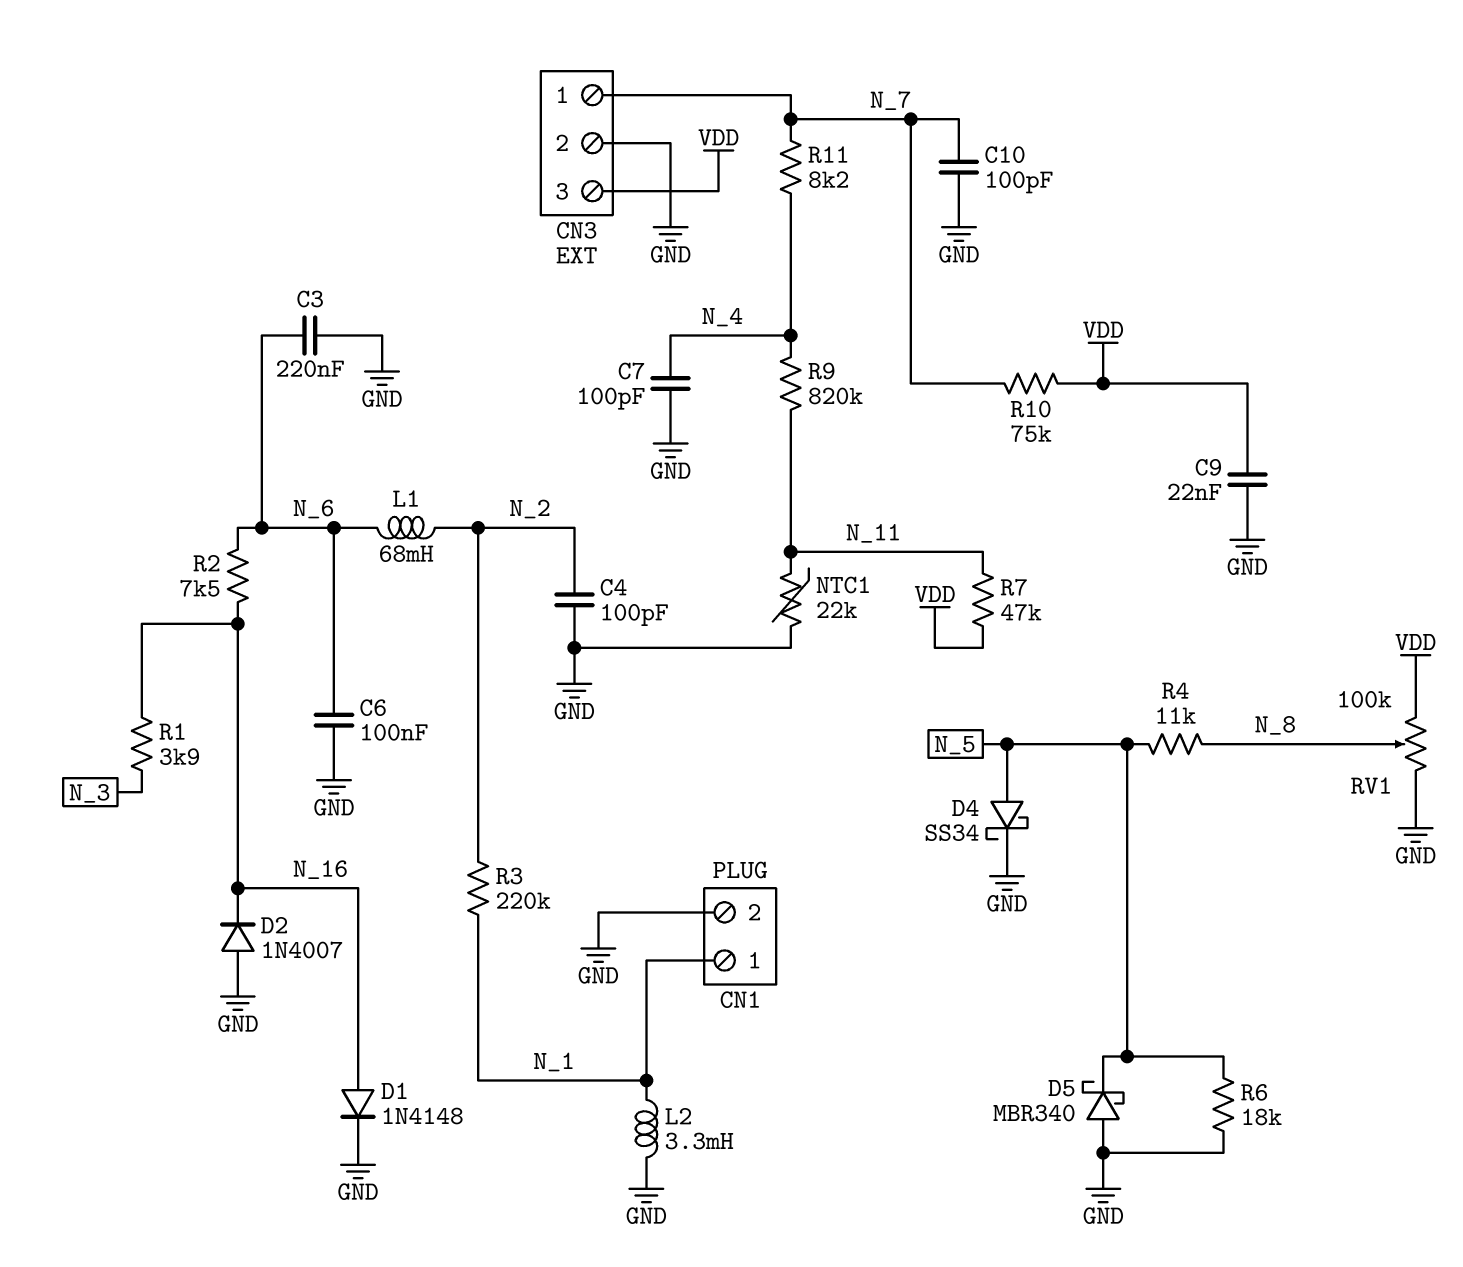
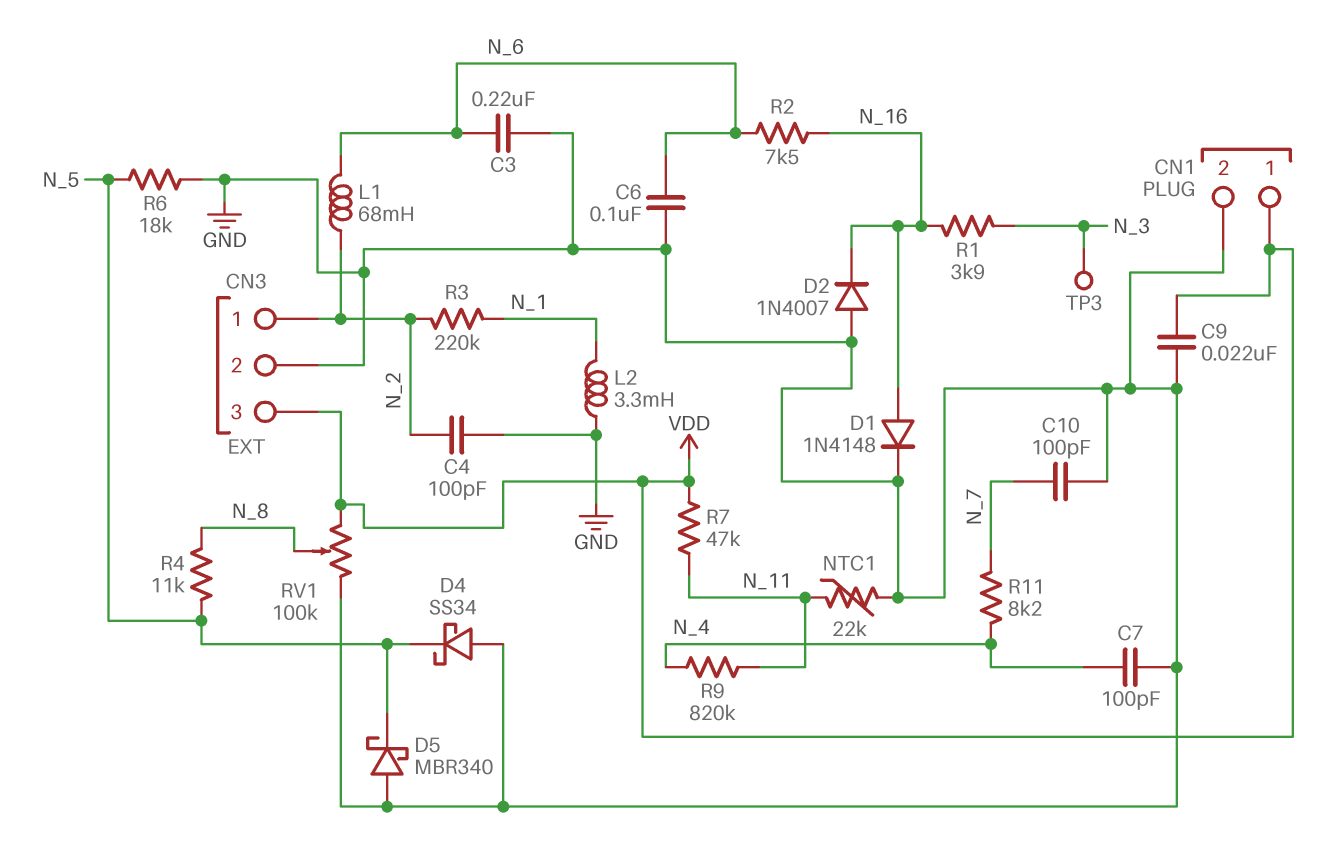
CN1 pin 1: N_1 -> VDD
CN3 pin 1: N_7 -> N_2
D4: schottky SS34 (A N_5, K GND) -> schottky SS34 (A GND, K N_5)
R10: 75k (N_7, VDD) -> none
TP3: none -> test point (N_3)

